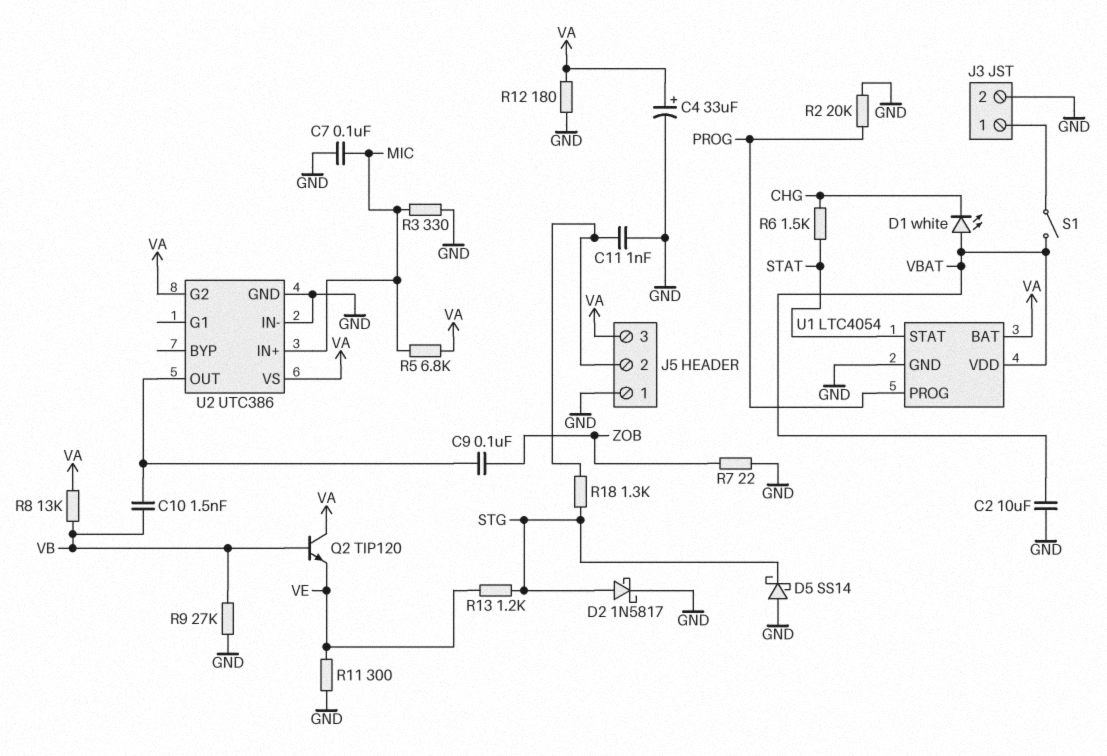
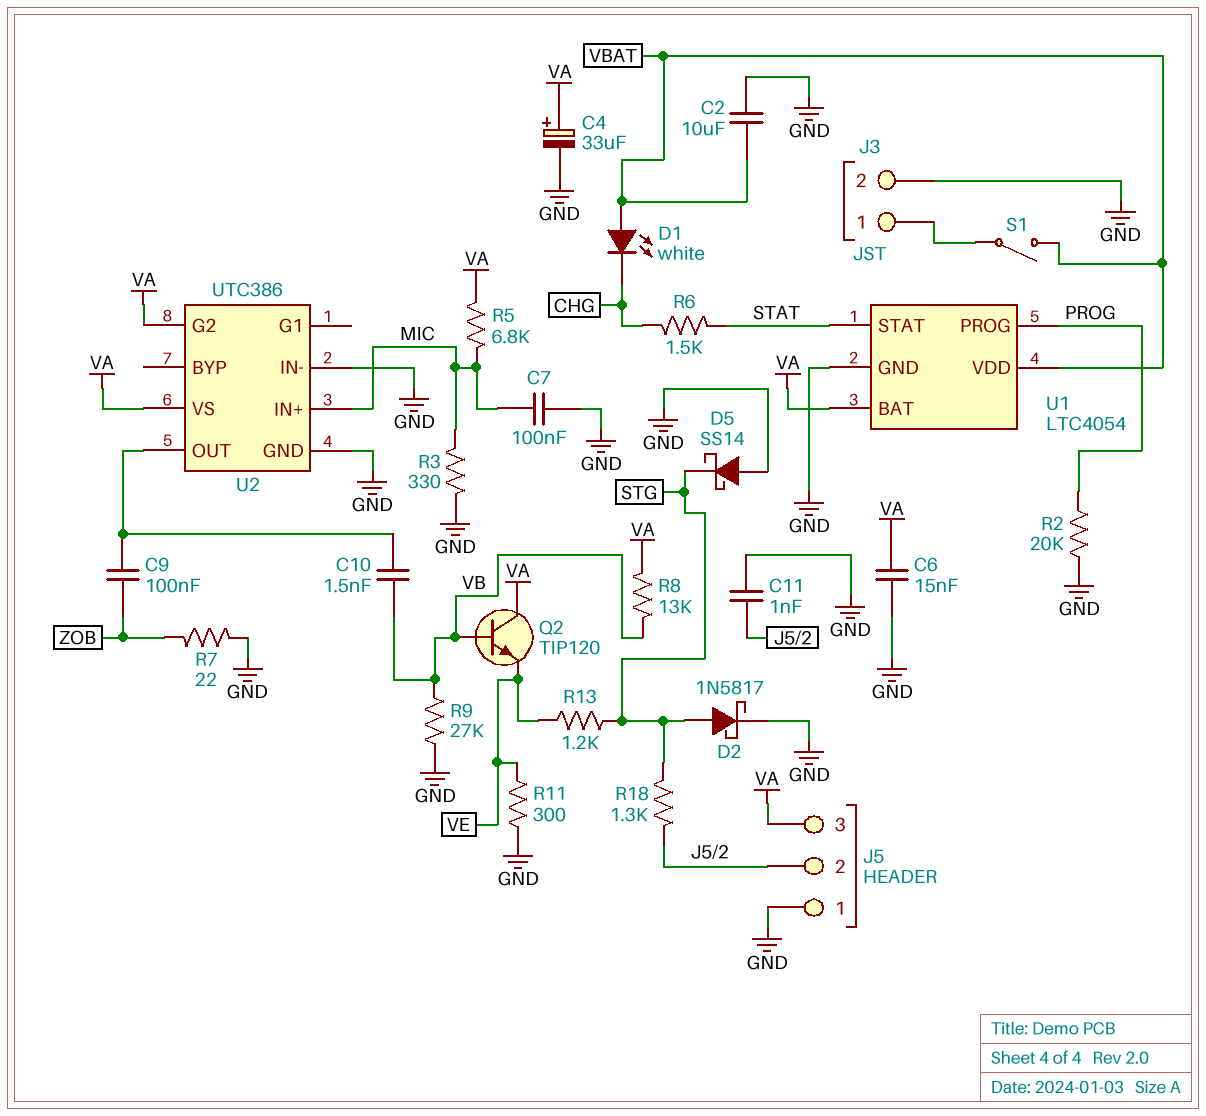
C6: none -> 15nF (GND, VA)
R12: 180 (GND, VA) -> none

